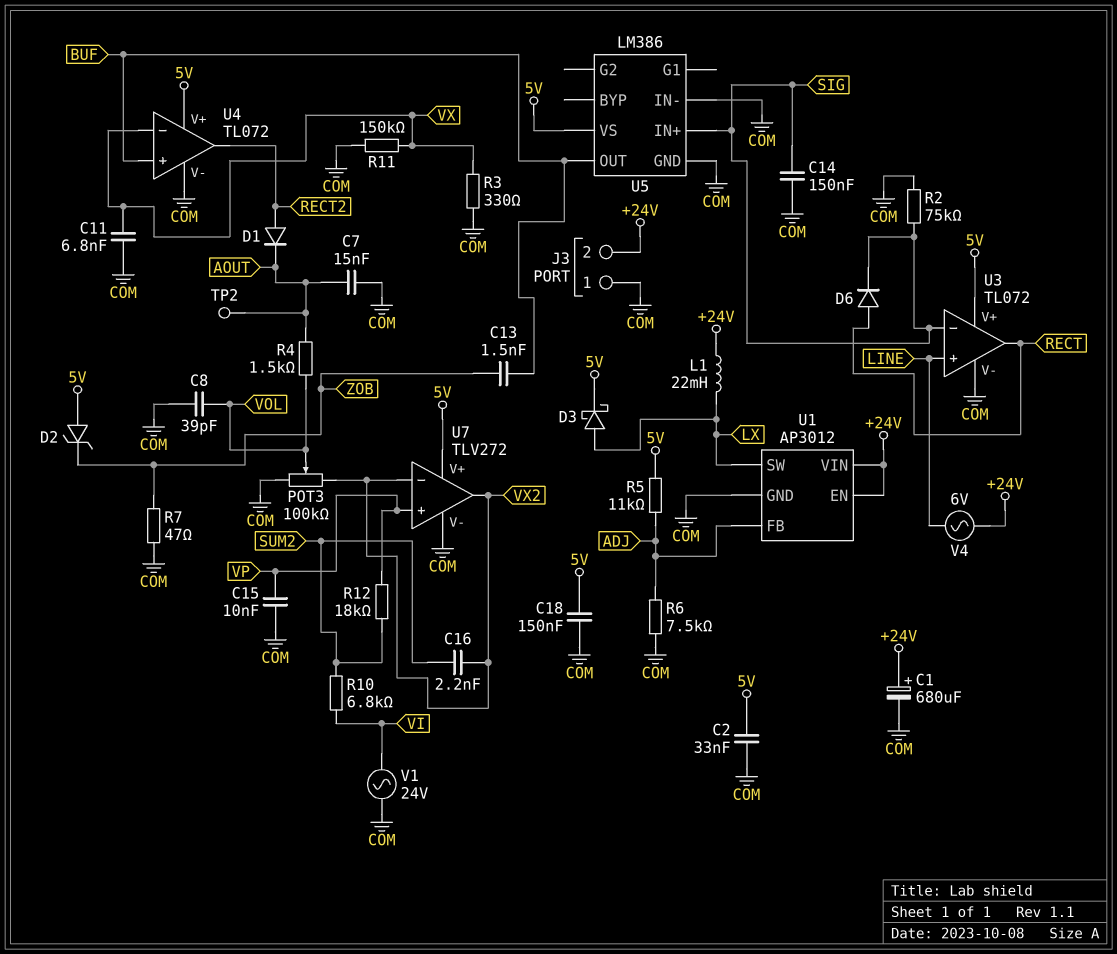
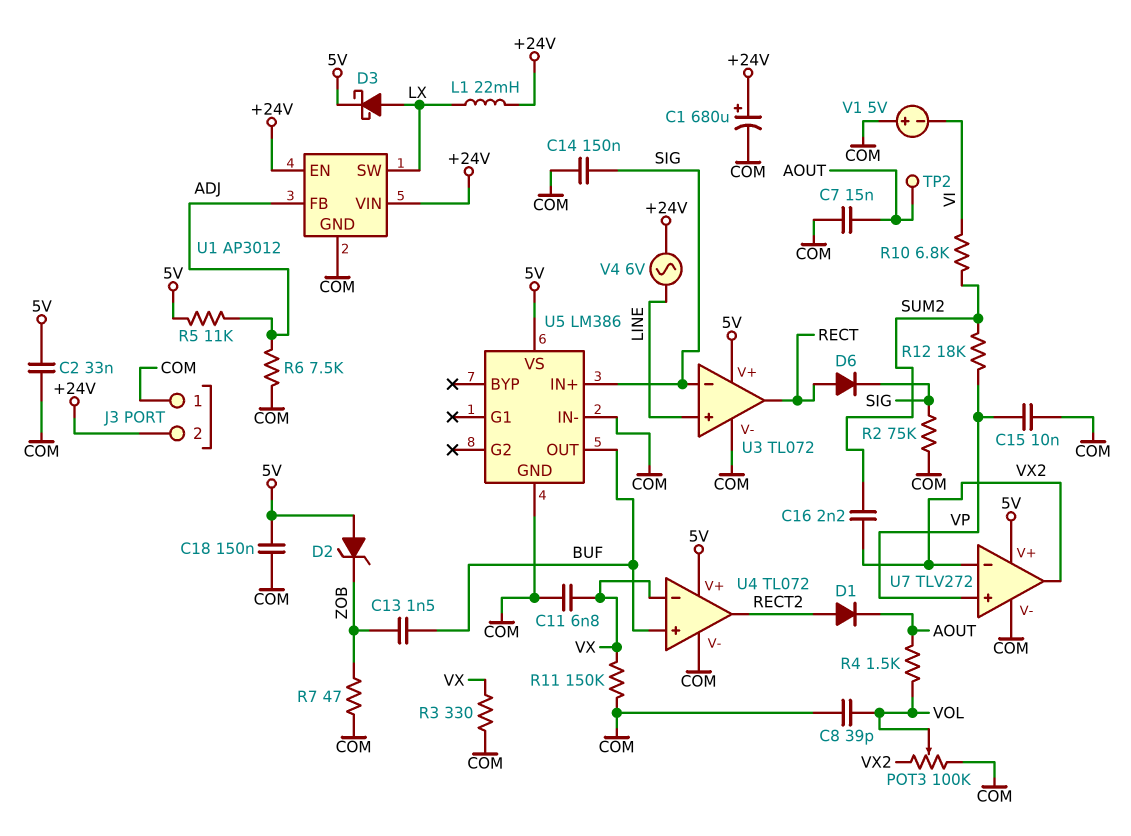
V1: AC 24V (COM, VI) -> 5V (plus COM, minus VI)

